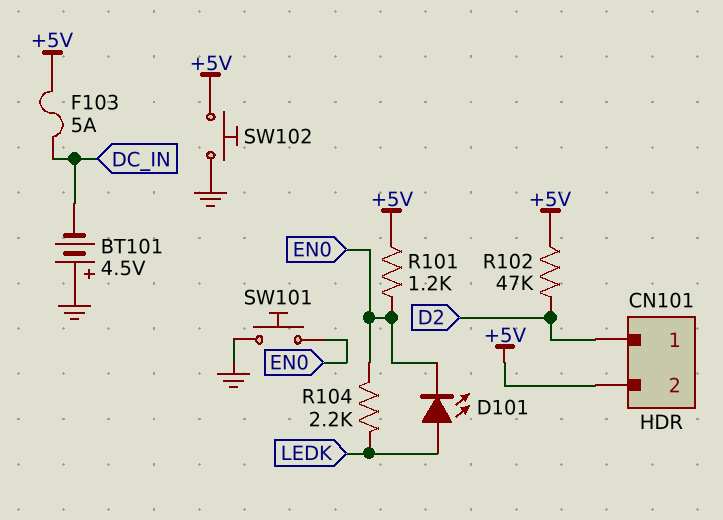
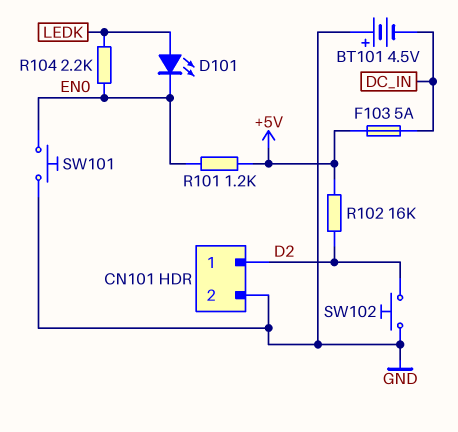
CN101 pin 2: +5V -> GND
R102: 47k (+5V, D2) -> 16k (+5V, D2)
SW102: button (+5V, GND) -> button (D2, GND)

